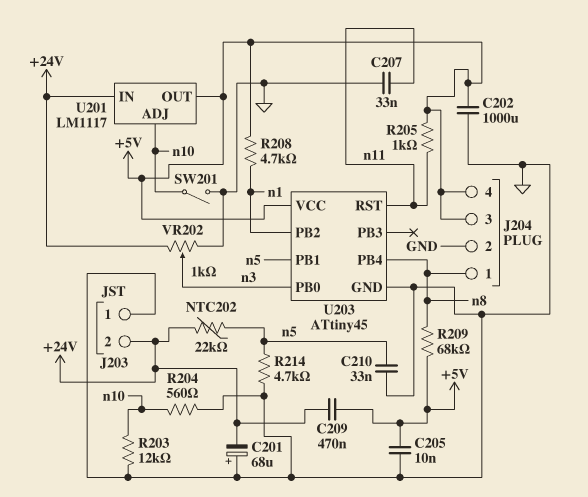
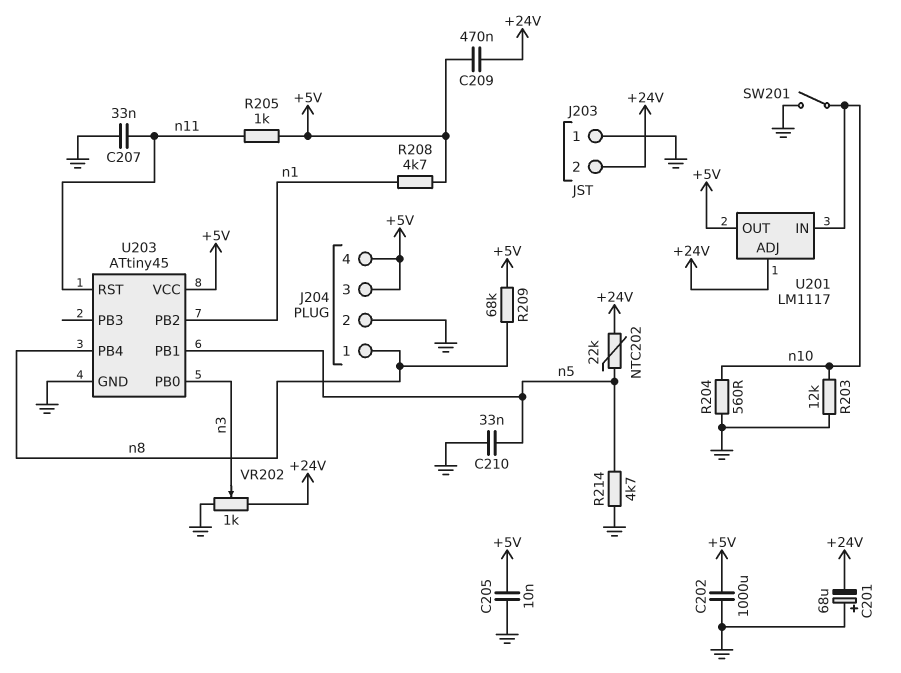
U201 pin ADJ: n10 -> +24V
U201 pin IN: +24V -> n10

